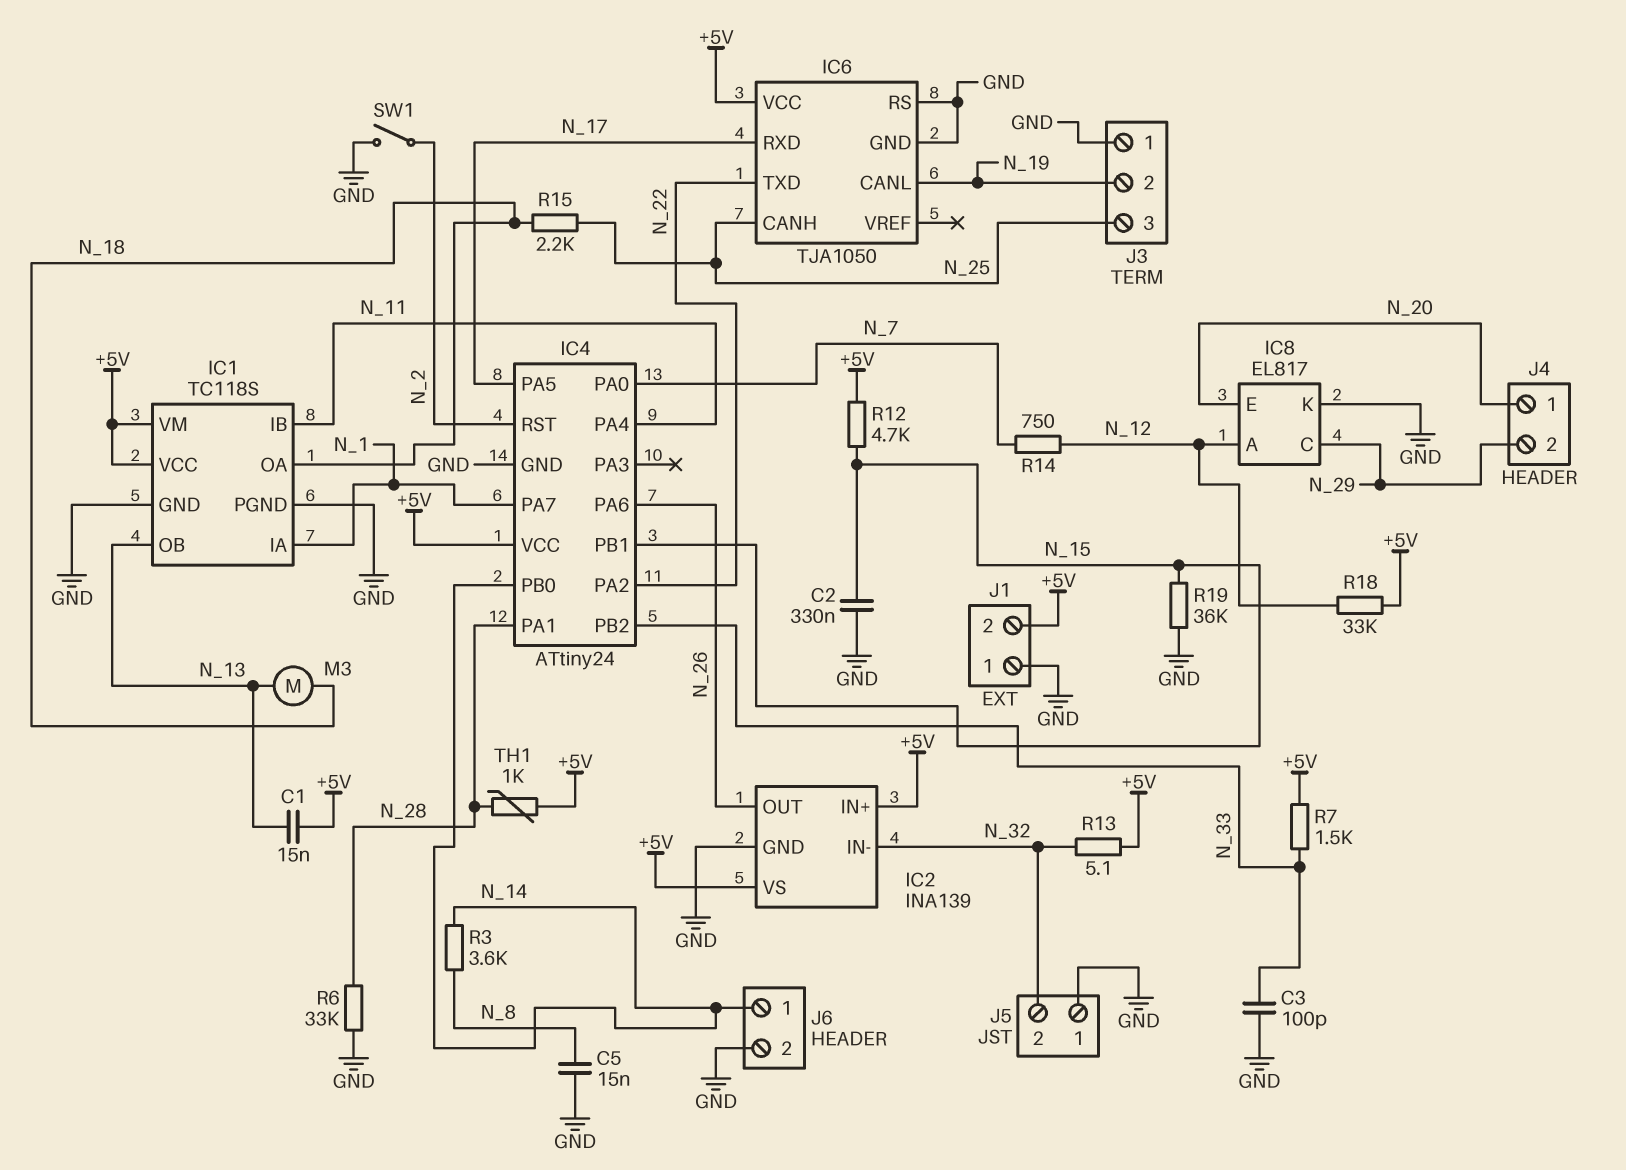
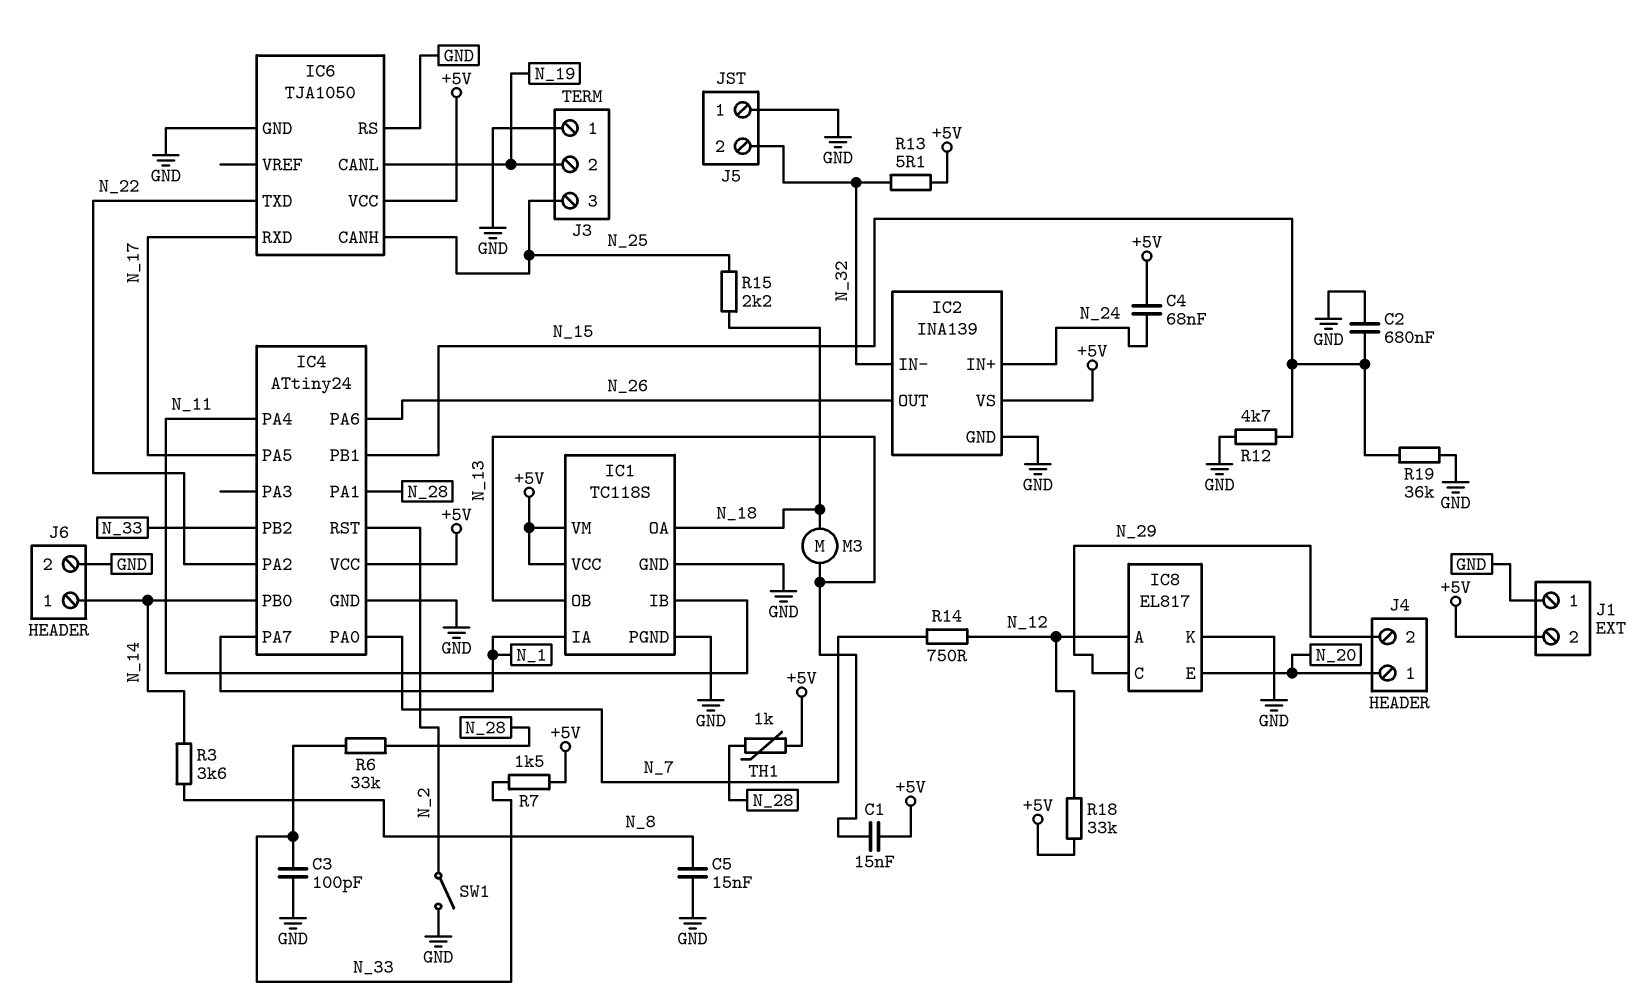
C2: 330nF (GND, N_15) -> 680nF (GND, N_15)
C4: none -> 68nF (+5V, N_24)
IC2 pin IN+: +5V -> N_24
R6: 33k (GND, N_28) -> 33k (N_28, N_33)
R12: 4.7k (+5V, N_15) -> 4.7k (GND, N_15)

